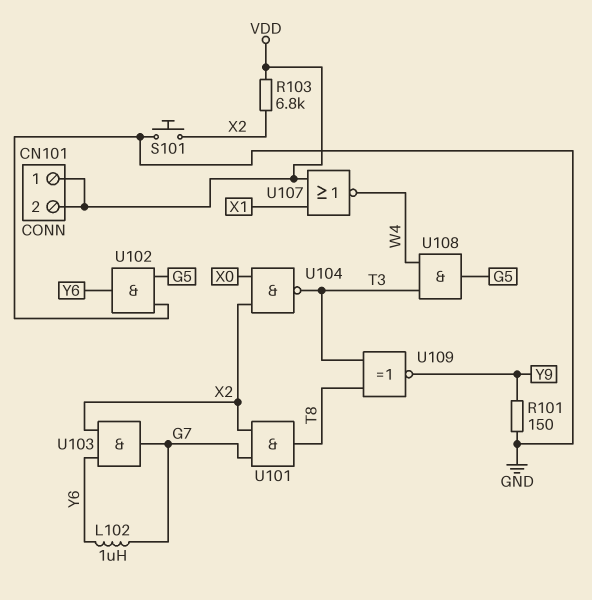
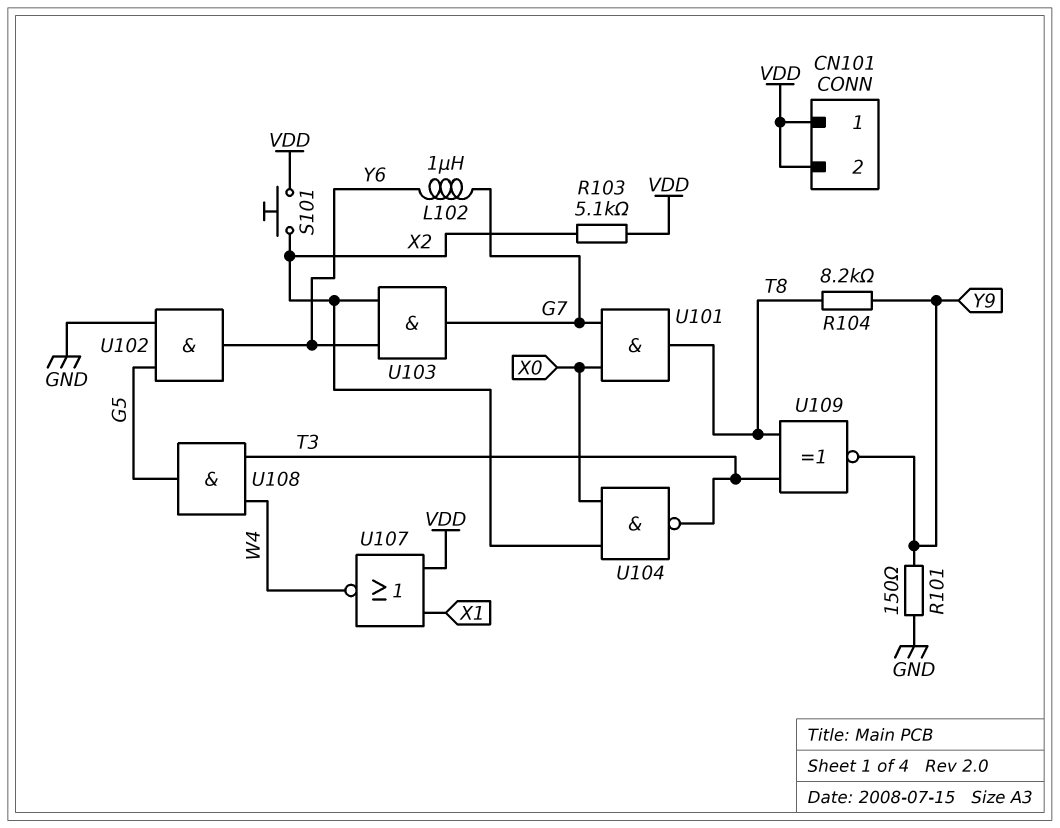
R103: 6.8k (VDD, X2) -> 5.1k (VDD, X2)
R104: none -> 8.2k (T8, Y9)
S101: button (GND, X2) -> button (VDD, X2)
U101: AND (in G7, in X2, out T8) -> AND (in G7, in X0, out T8)

